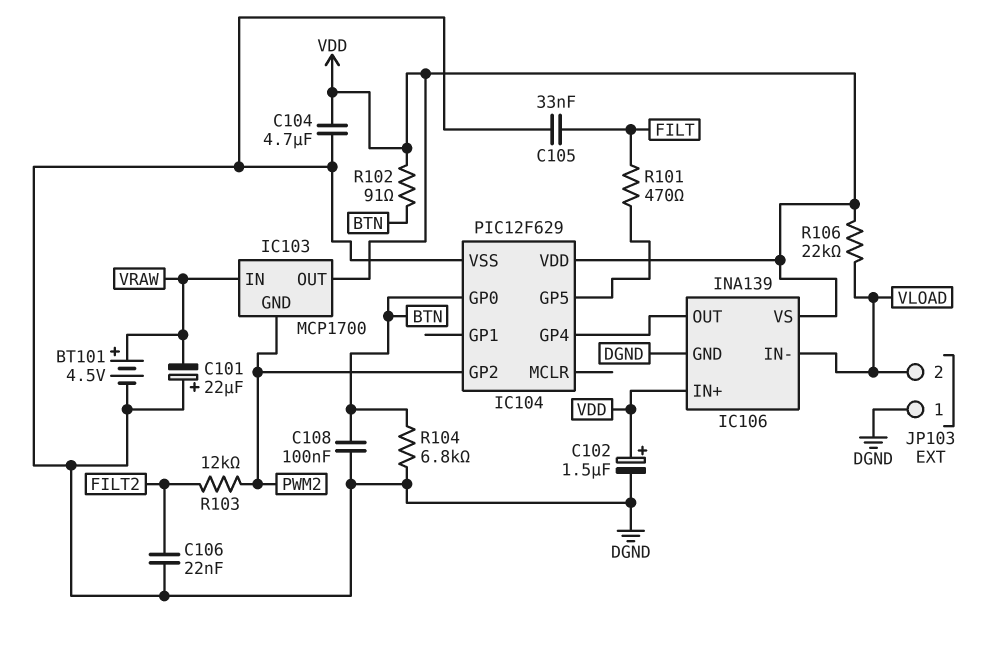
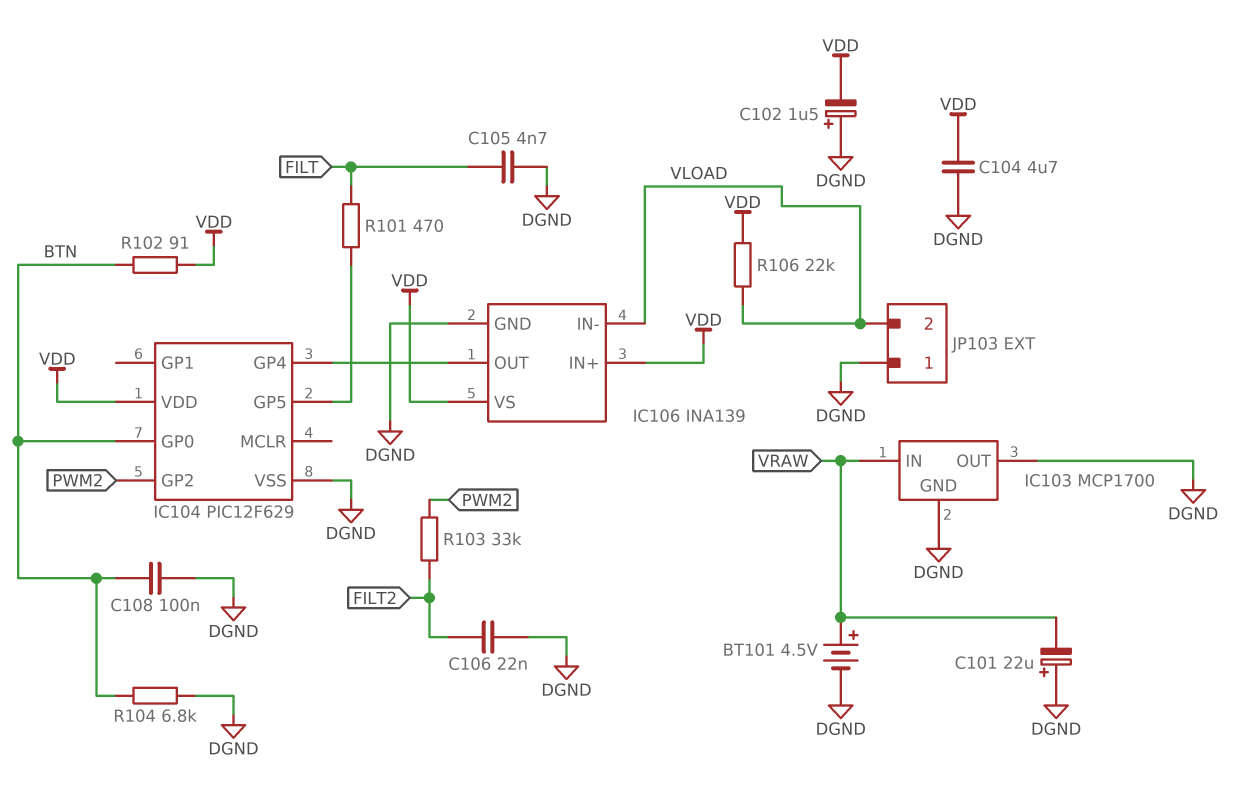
C102: 1.5uF (plus VDD, minus DGND) -> 1.5uF (plus DGND, minus VDD)
C105: 33nF (DGND, FILT) -> 4.7nF (DGND, FILT)
IC103 pin GND: PWM2 -> DGND
IC103 pin OUT: VDD -> DGND
R103: 12k (FILT2, PWM2) -> 33k (FILT2, PWM2)

